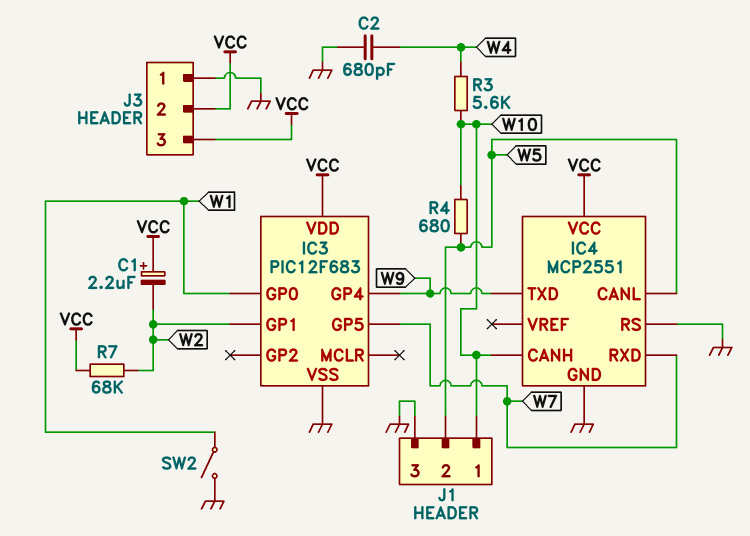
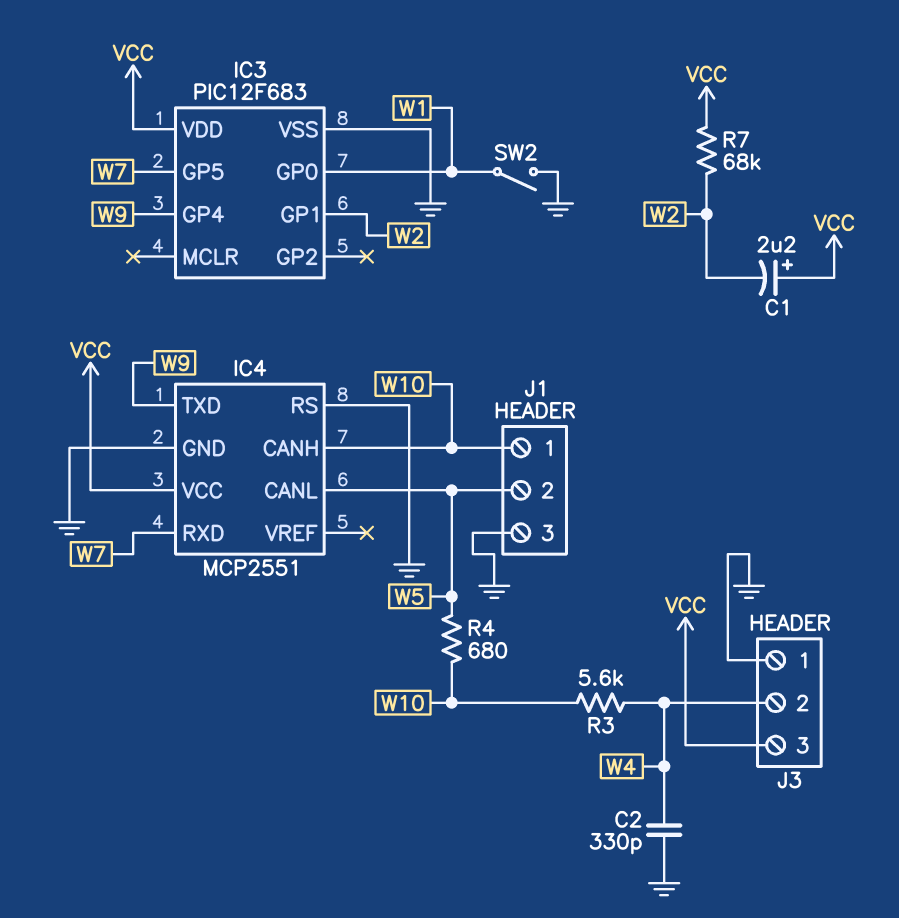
C2: 680pF (GND, W4) -> 330pF (GND, W4)
J3 pin 2: VCC -> W4

